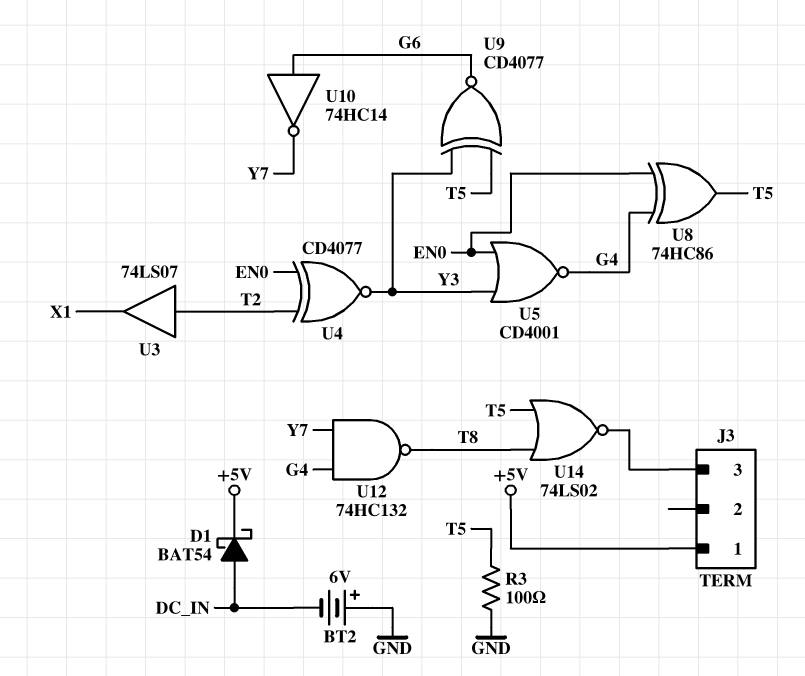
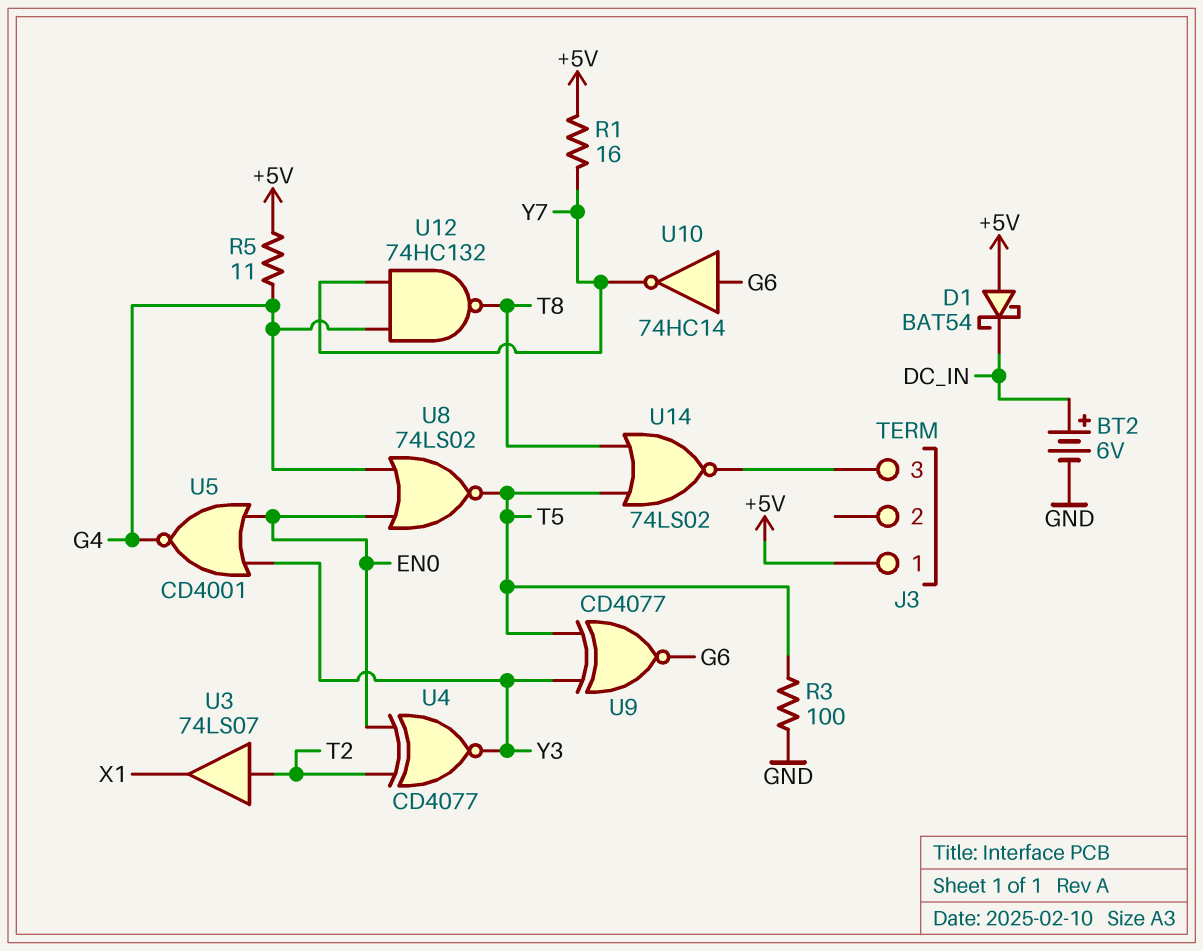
BT2: 6V (plus GND, minus DC_IN) -> 6V (plus DC_IN, minus GND)
D1: schottky BAT54 (A DC_IN, K +5V) -> schottky BAT54 (A +5V, K DC_IN)
R1: none -> 16 (+5V, Y7)
R5: none -> 11 (+5V, G4)
U8: XOR 74HC86 (in EN0, in G4, out T5) -> NOR 74LS02 (in EN0, in G4, out T5)

